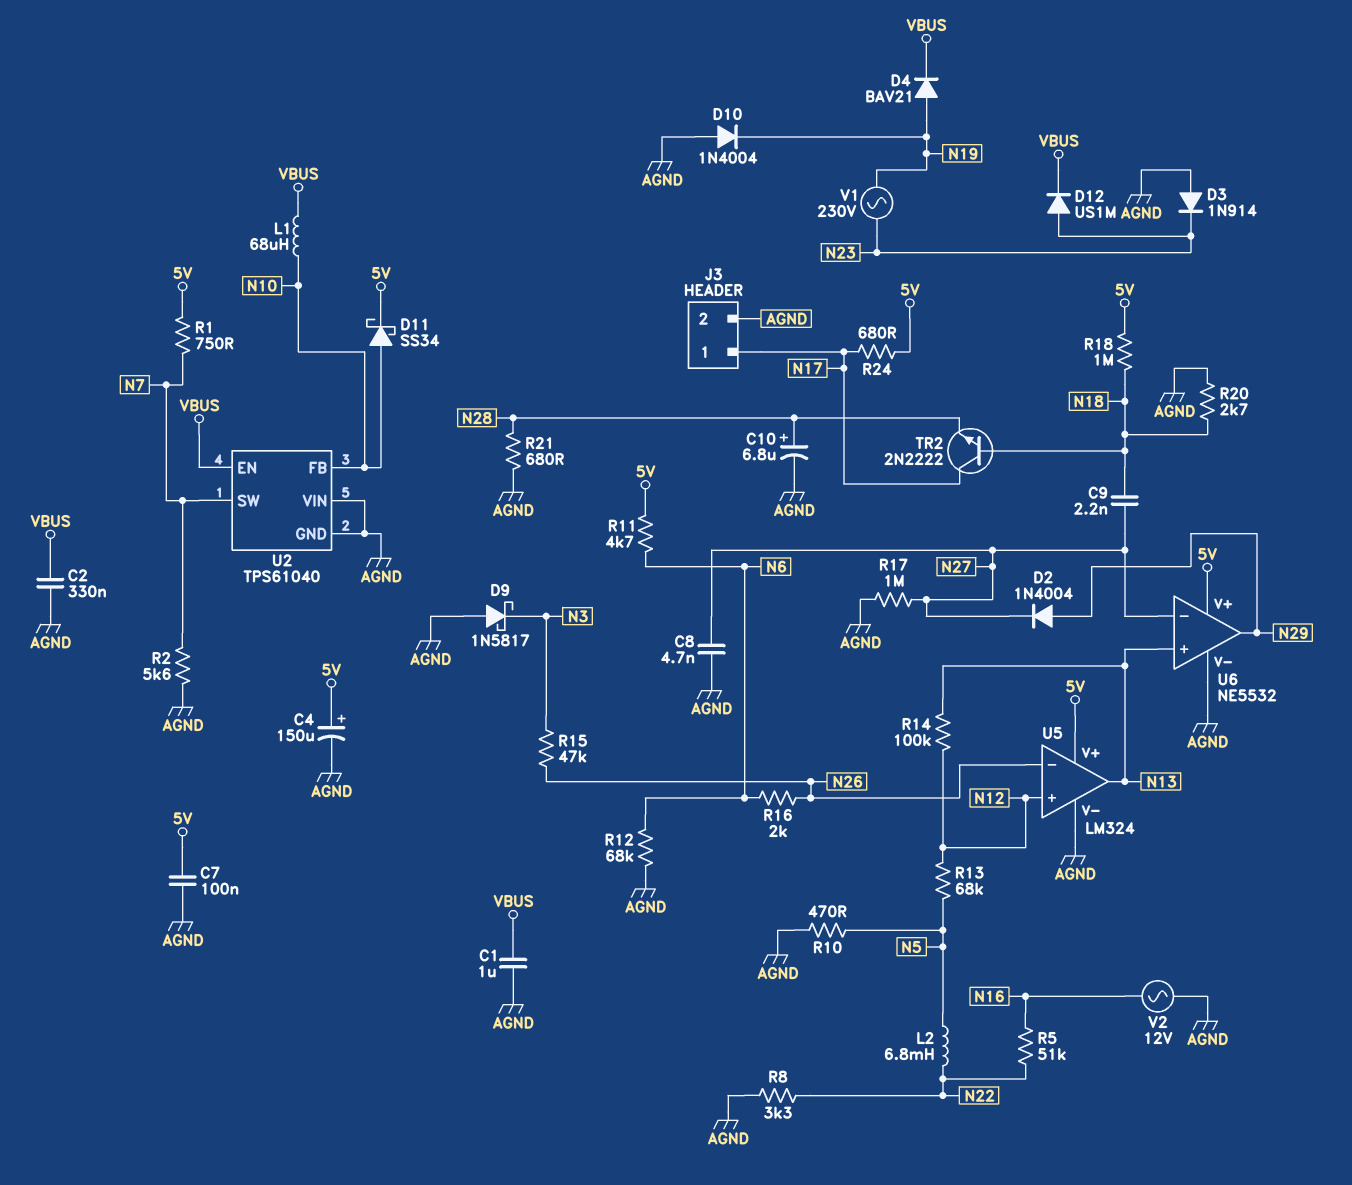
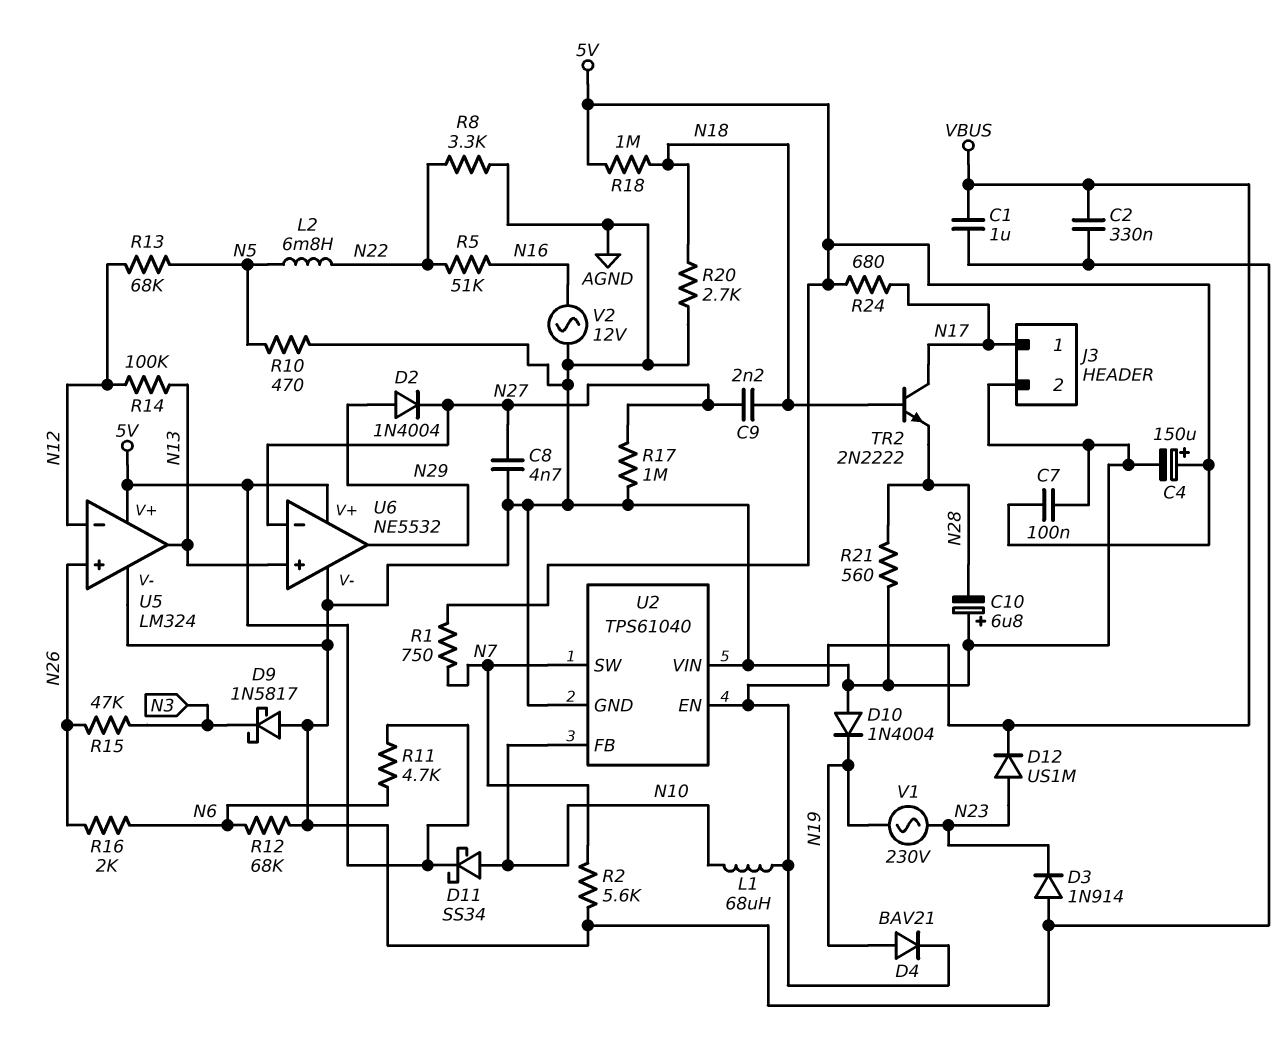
C10: 6.8uF (plus N28, minus AGND) -> 6.8uF (plus AGND, minus N28)
R21: 680 (AGND, N28) -> 560 (AGND, N28)
U5 pin in+: N12 -> N26
U5 pin in-: N26 -> N12

